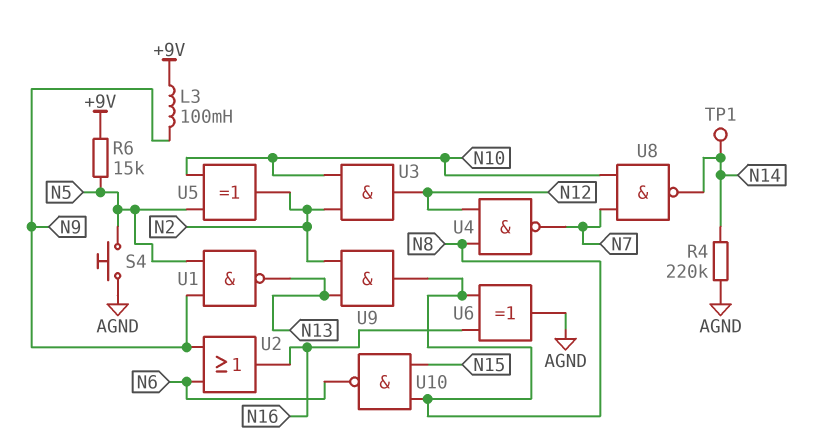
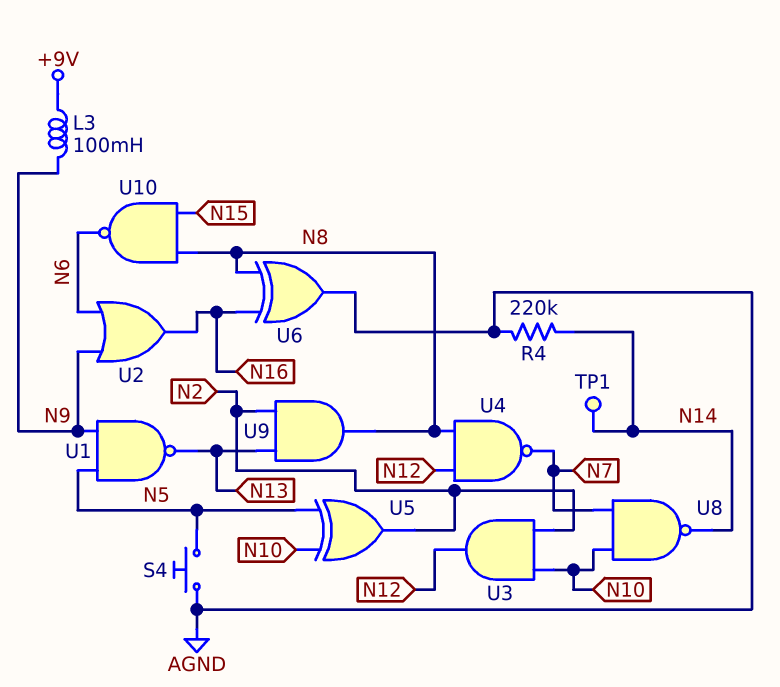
R6: 15k (+9V, N5) -> none

